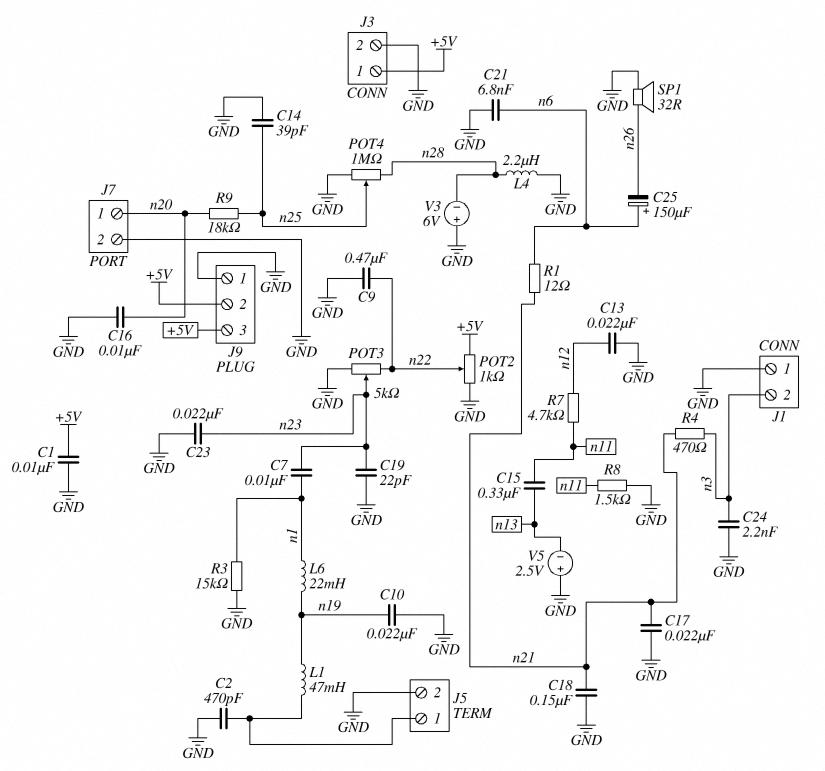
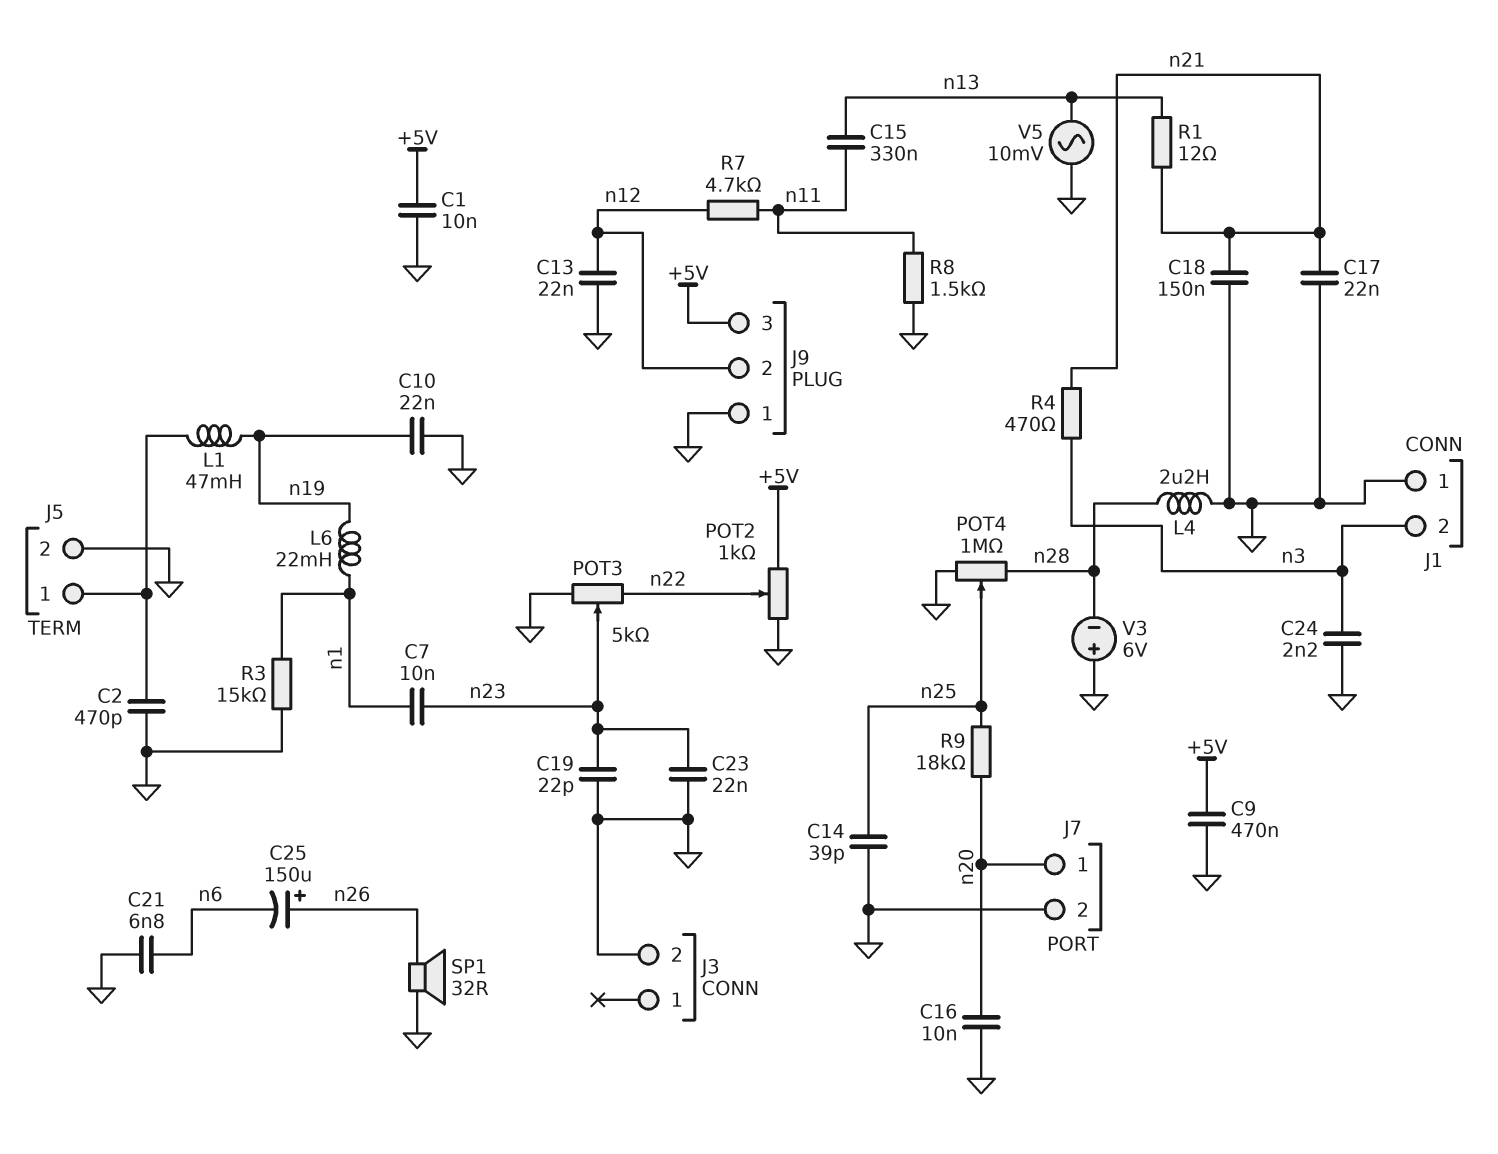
C9: 470nF (GND, n22) -> 470nF (+5V, GND)
C25: 150uF (plus n6, minus n26) -> 150uF (plus n26, minus n6)
J3 pin 1: +5V -> none
J9 pin 2: +5V -> n12
R1: 12 (n6, n21) -> 12 (n13, n21)
V5: 2.5V (plus GND, minus n13) -> AC 10mV (GND, n13)

